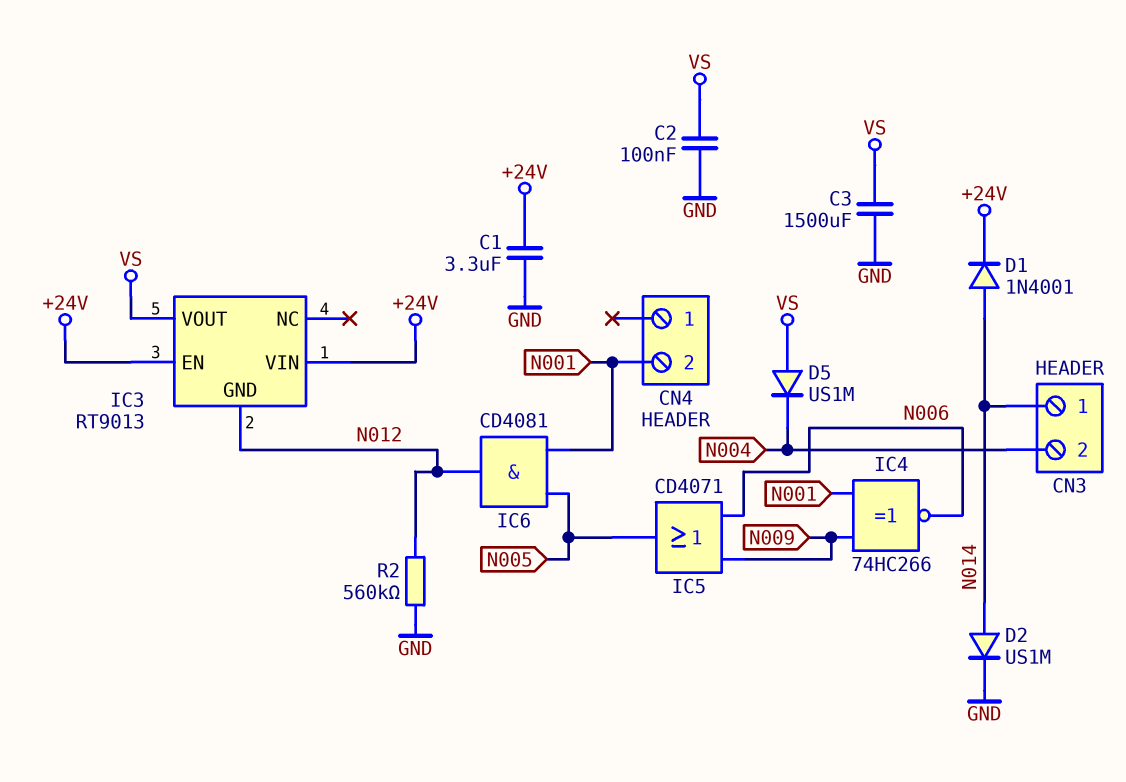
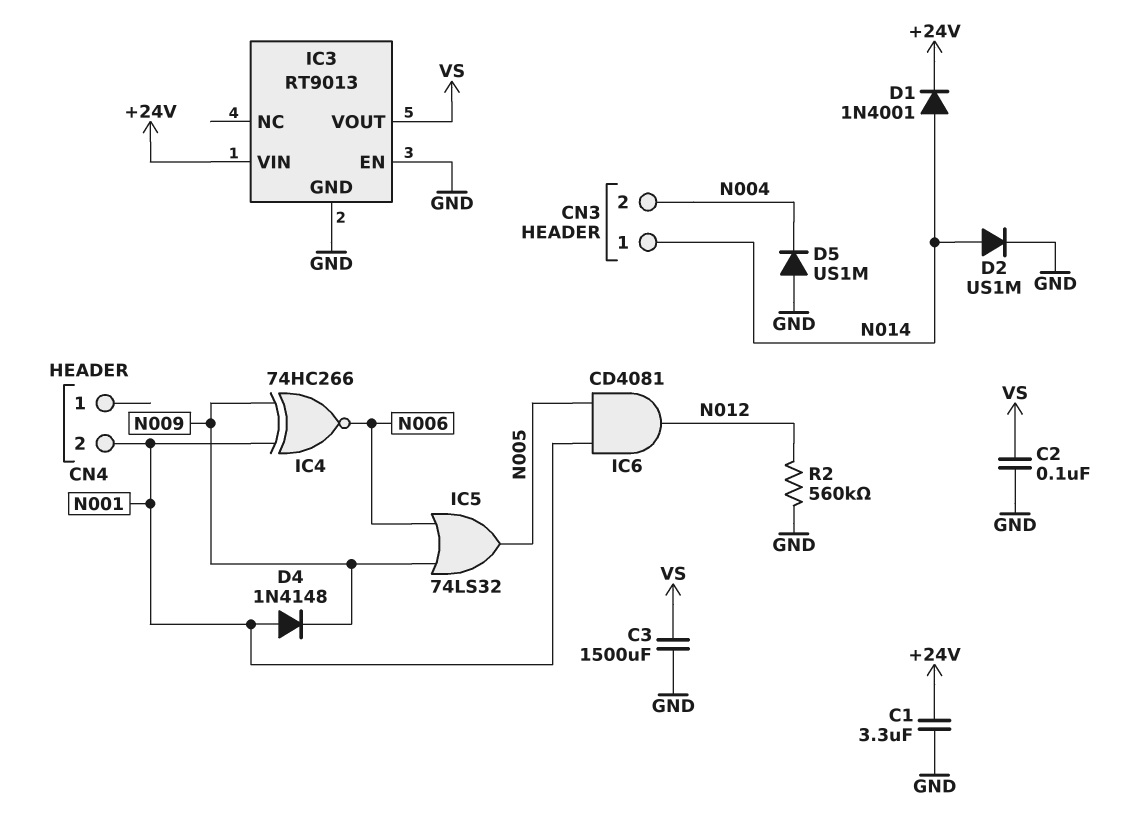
D4: none -> diode 1N4148 (A N001, K N009)
D5: diode US1M (A VS, K N004) -> diode US1M (A GND, K N004)
IC3 pin EN: +24V -> GND
IC3 pin GND: N012 -> GND
IC5: OR CD4071 (in N006, in N009, out N005) -> OR 74LS32 (in N006, in N009, out N005)

